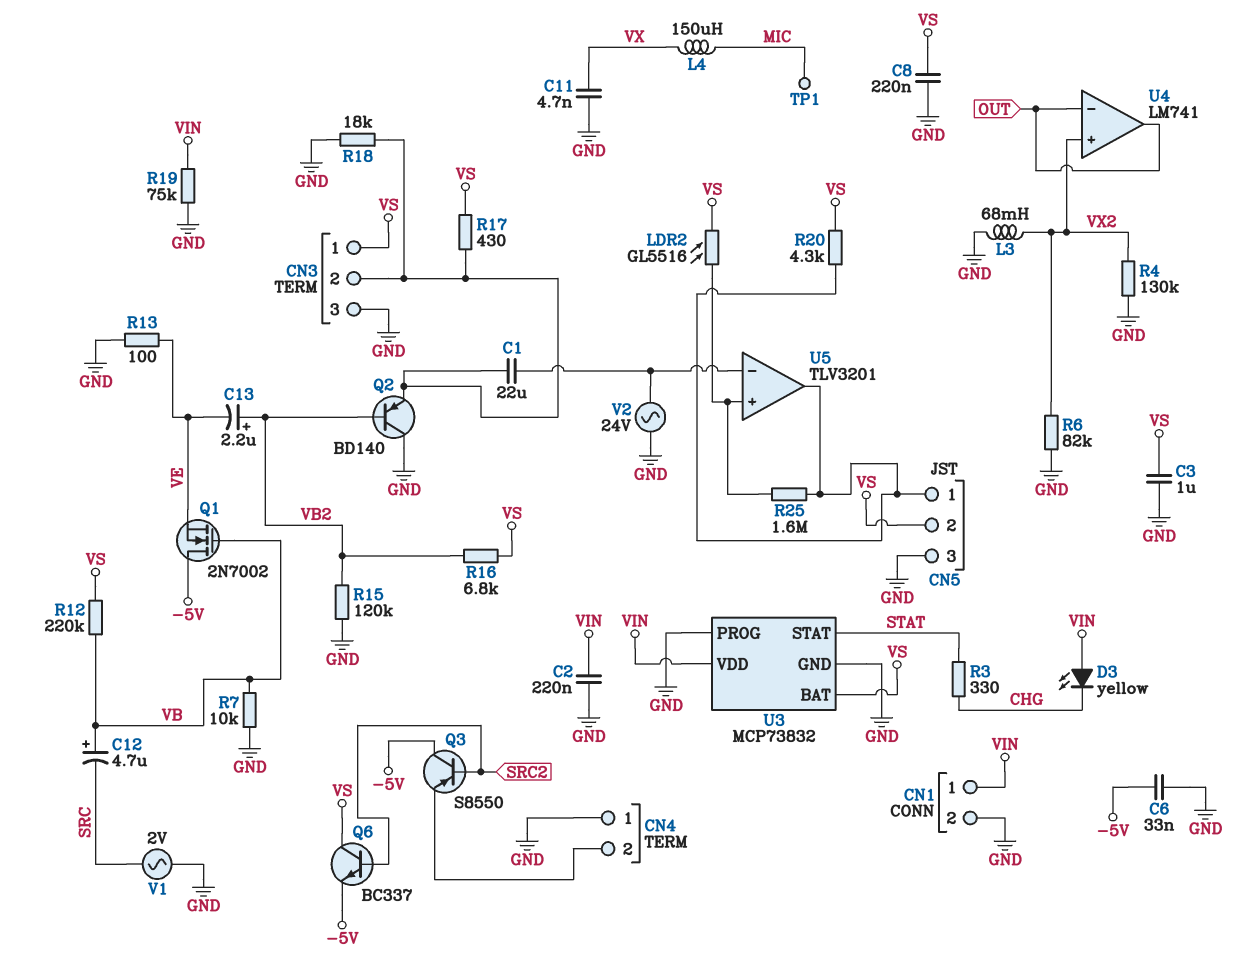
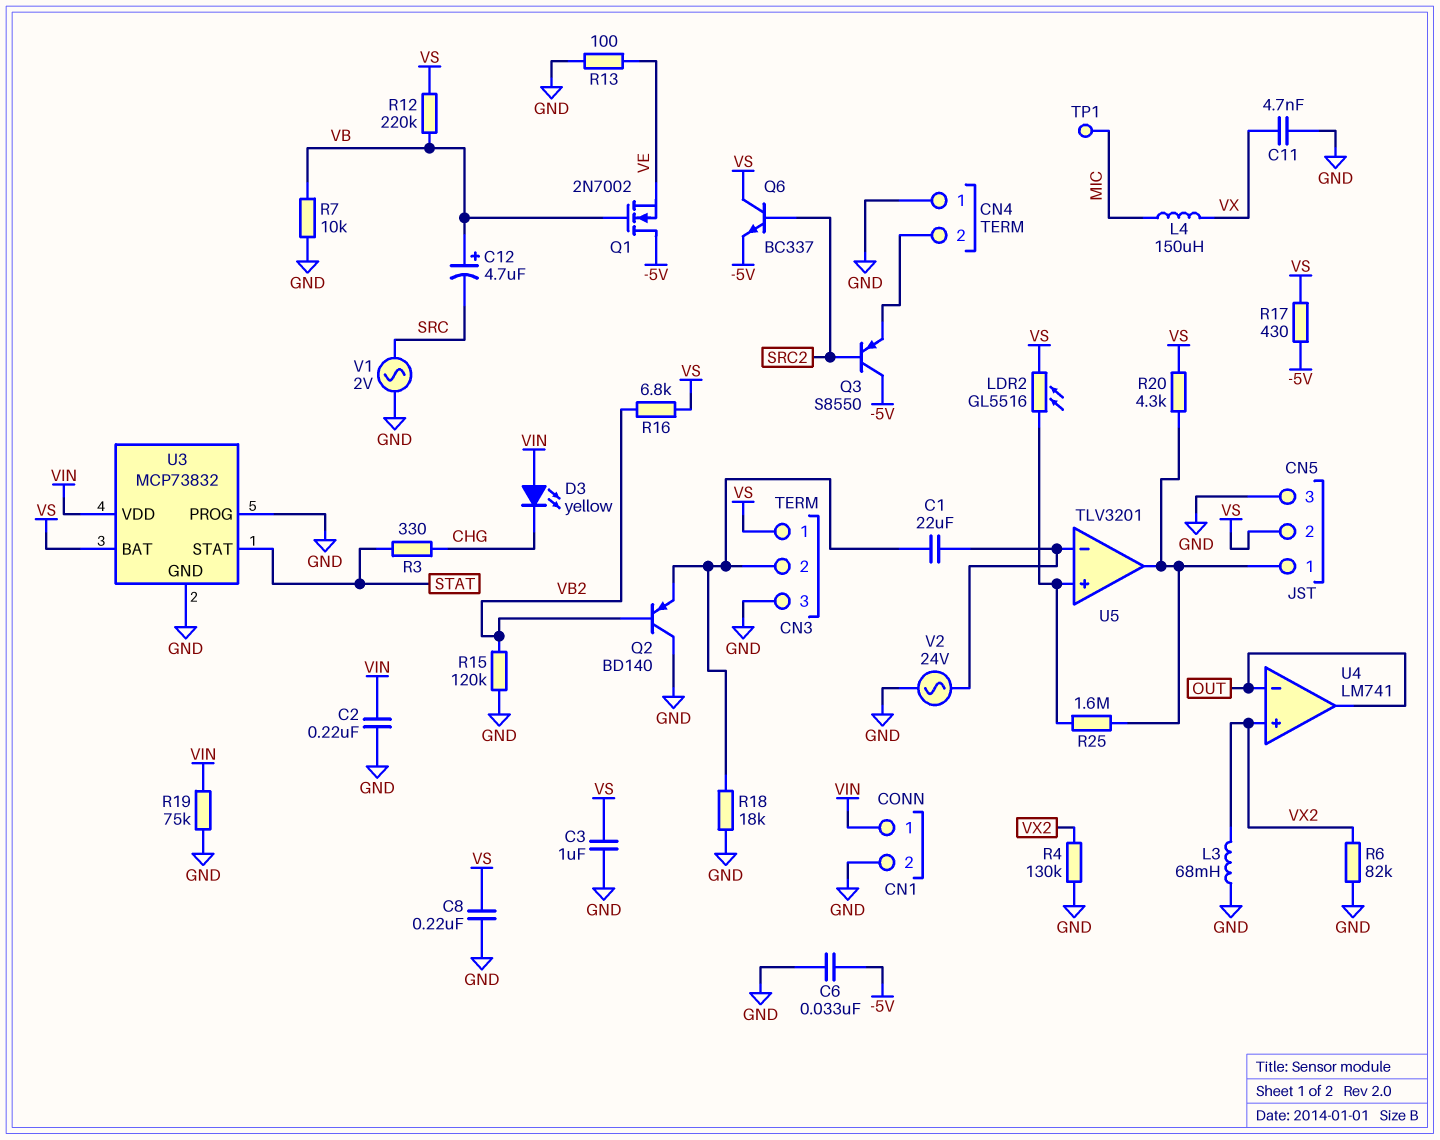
C13: 2.2uF (plus VB2, minus VE) -> none
R17: 430 (CN3/2, VS) -> 430 (-5V, VS)

